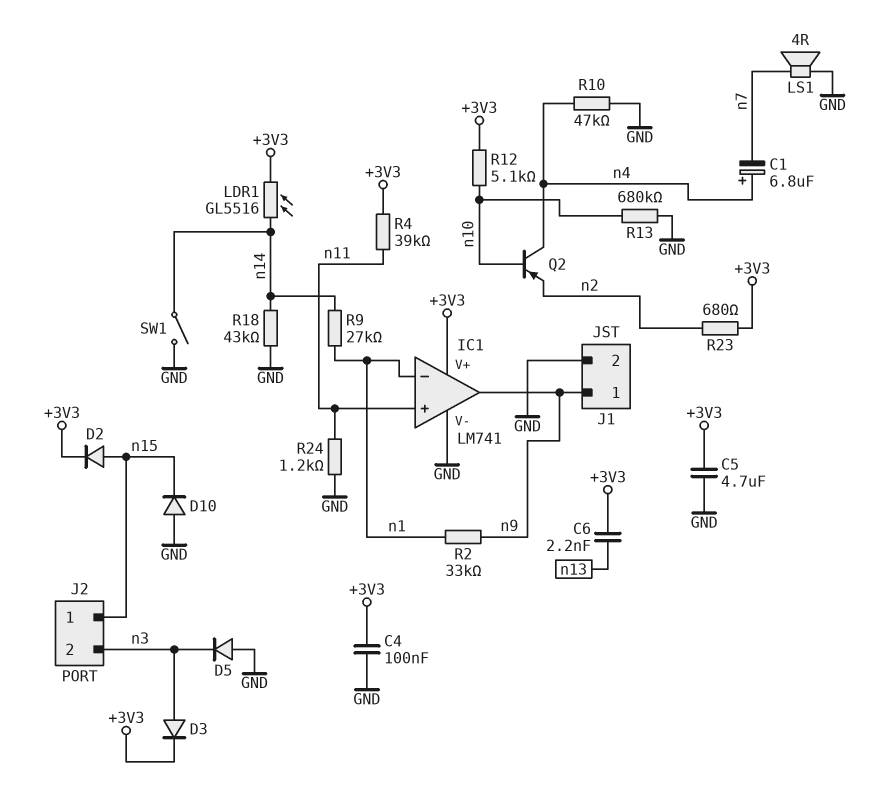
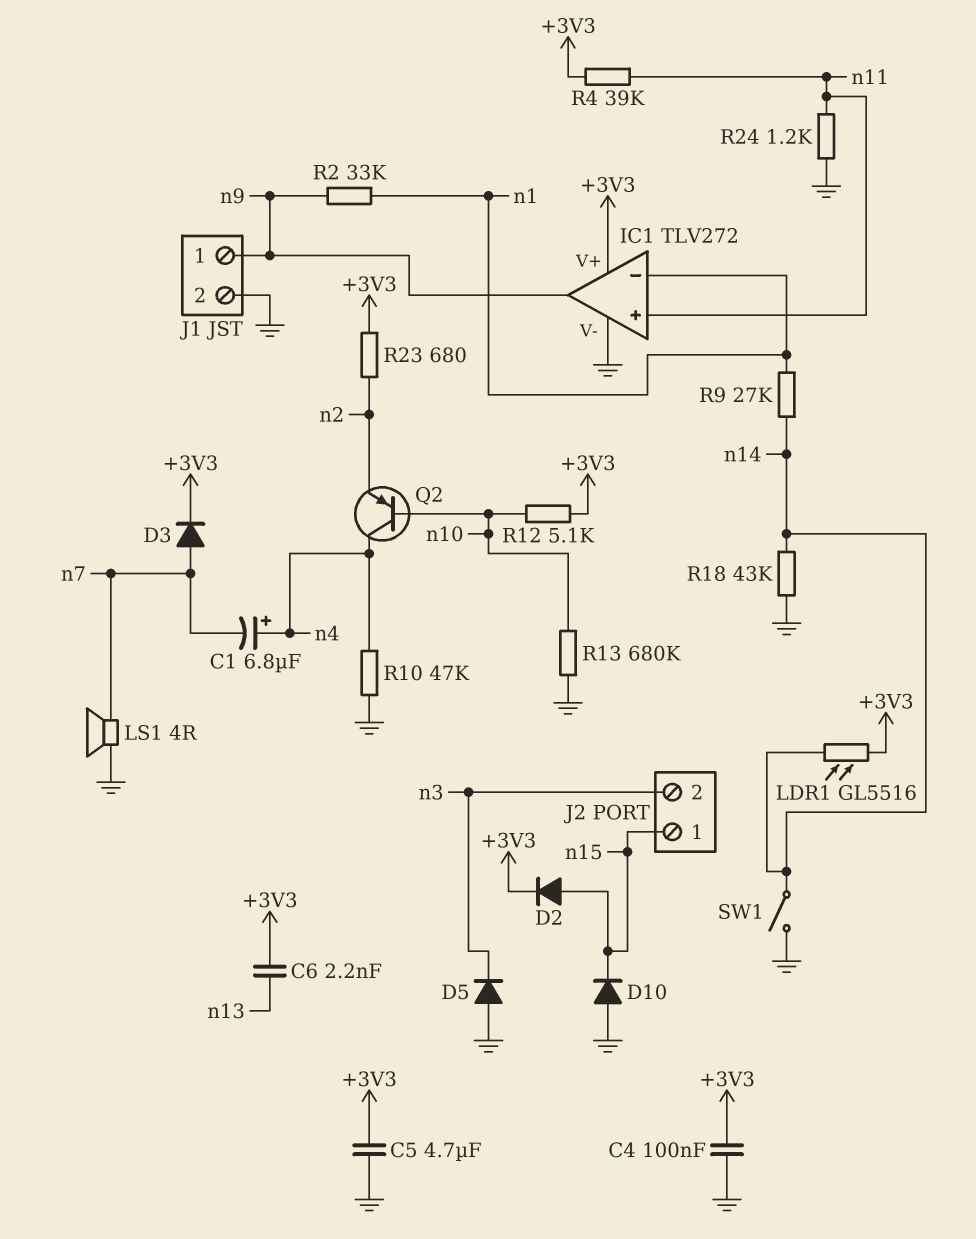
D3: diode (A n3, K +3V3) -> diode (A n7, K +3V3)
IC1: LM741 -> TLV272

